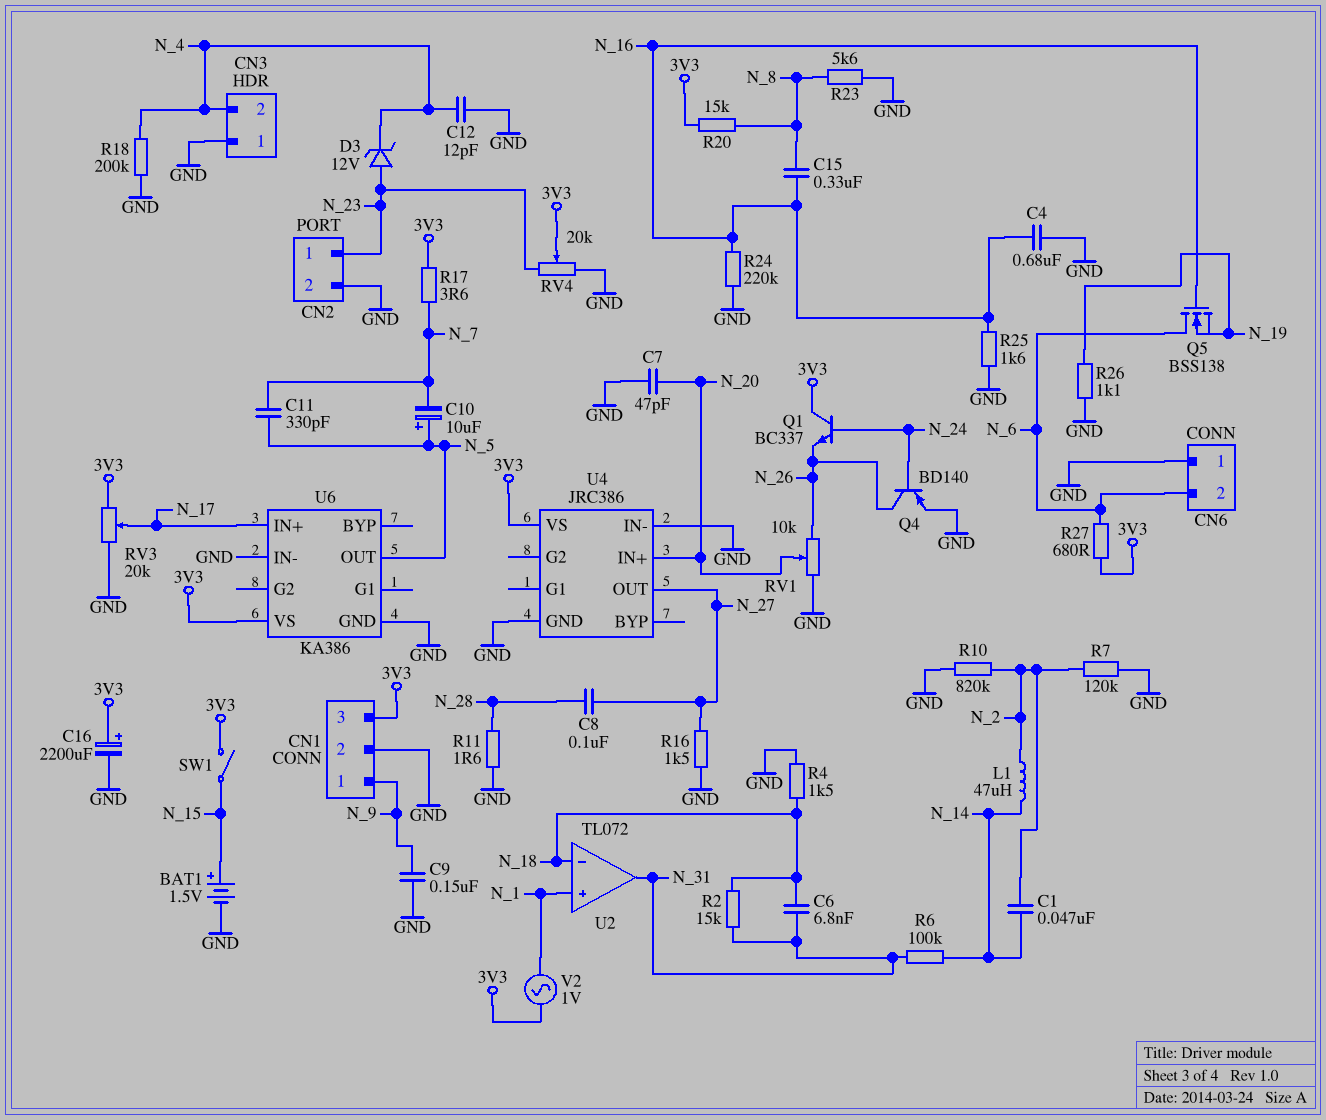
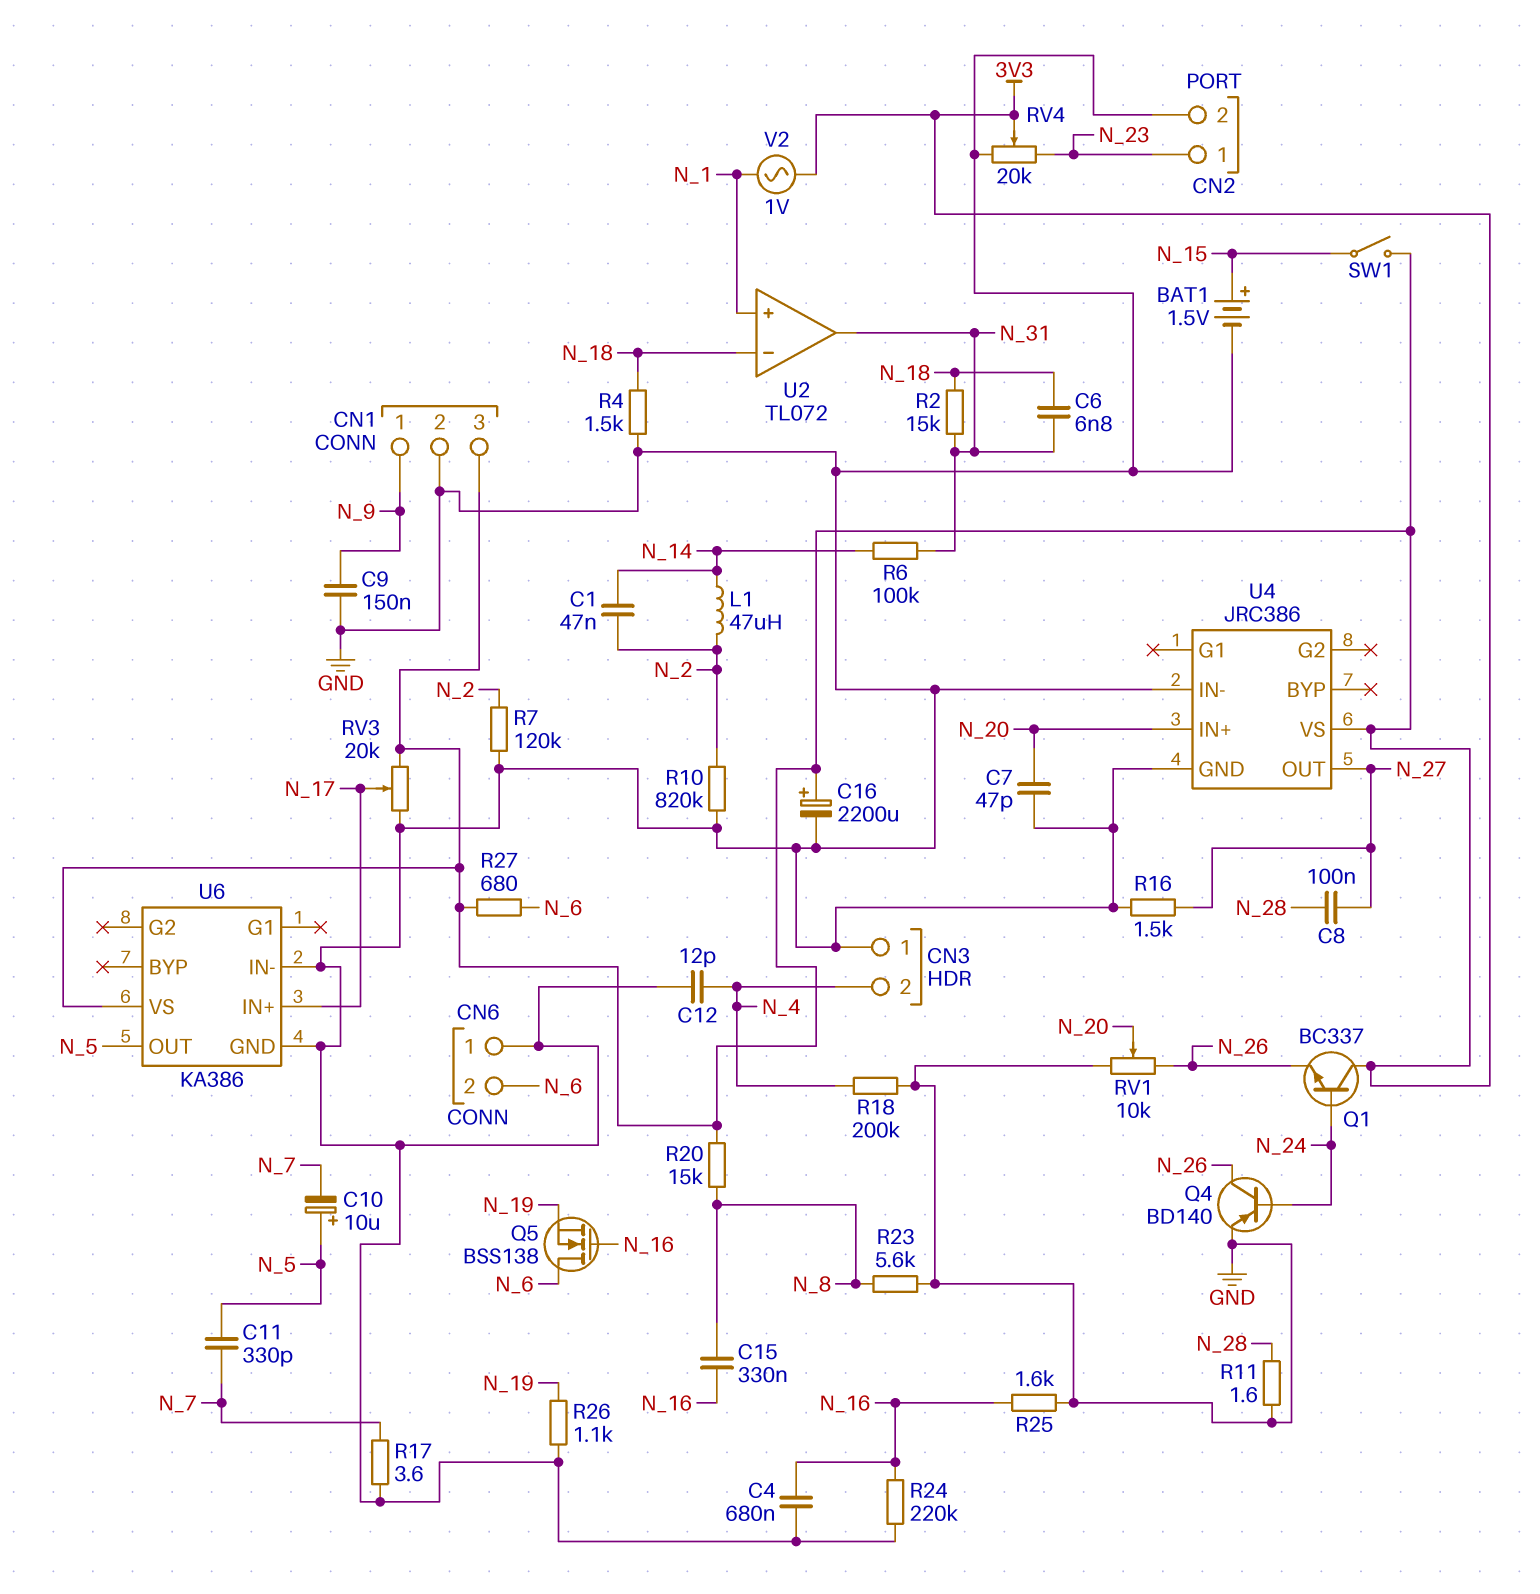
D3: zener 12V (A N_23, K N_4) -> none
R17: 3.6 (3V3, N_7) -> 3.6 (GND, N_7)

